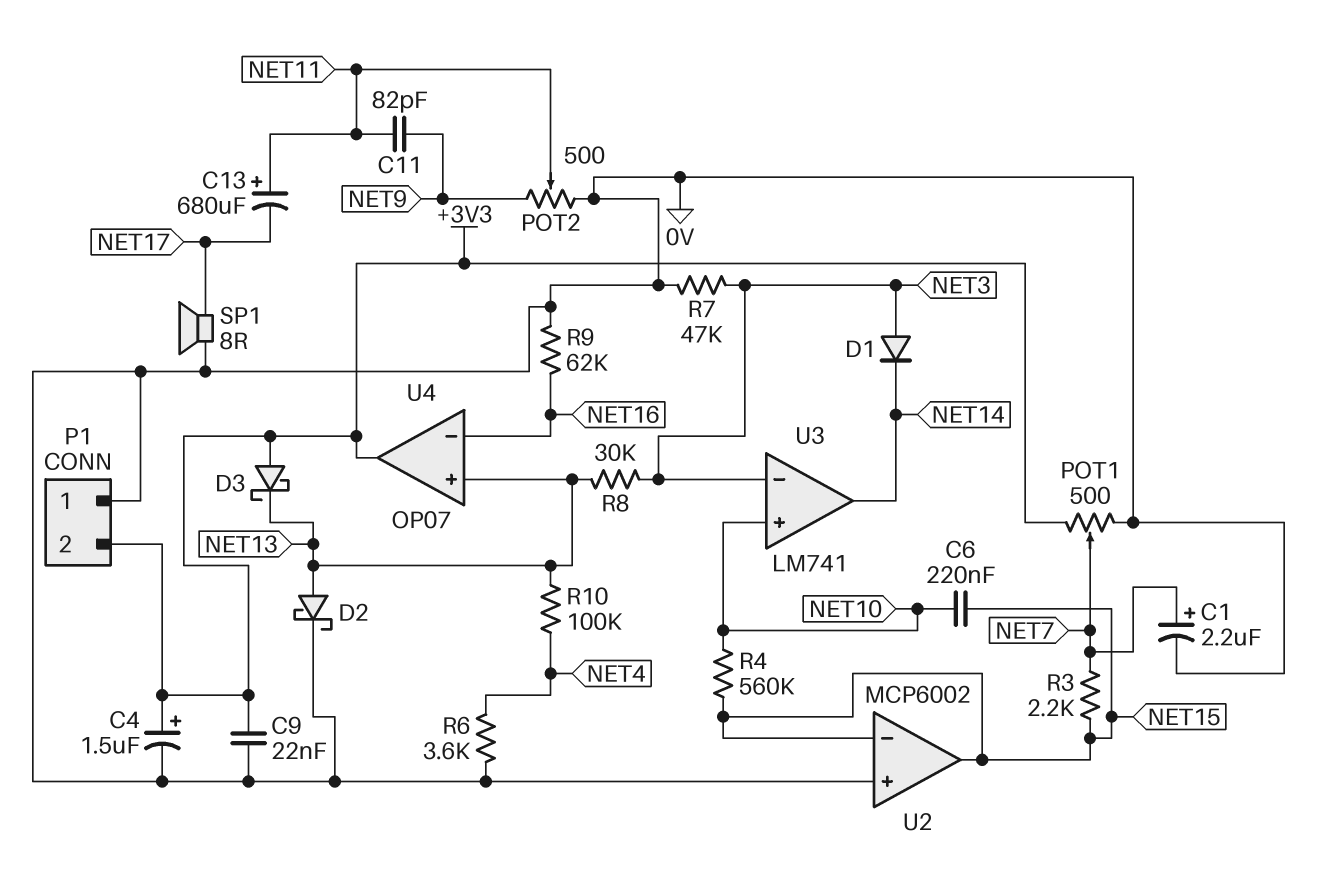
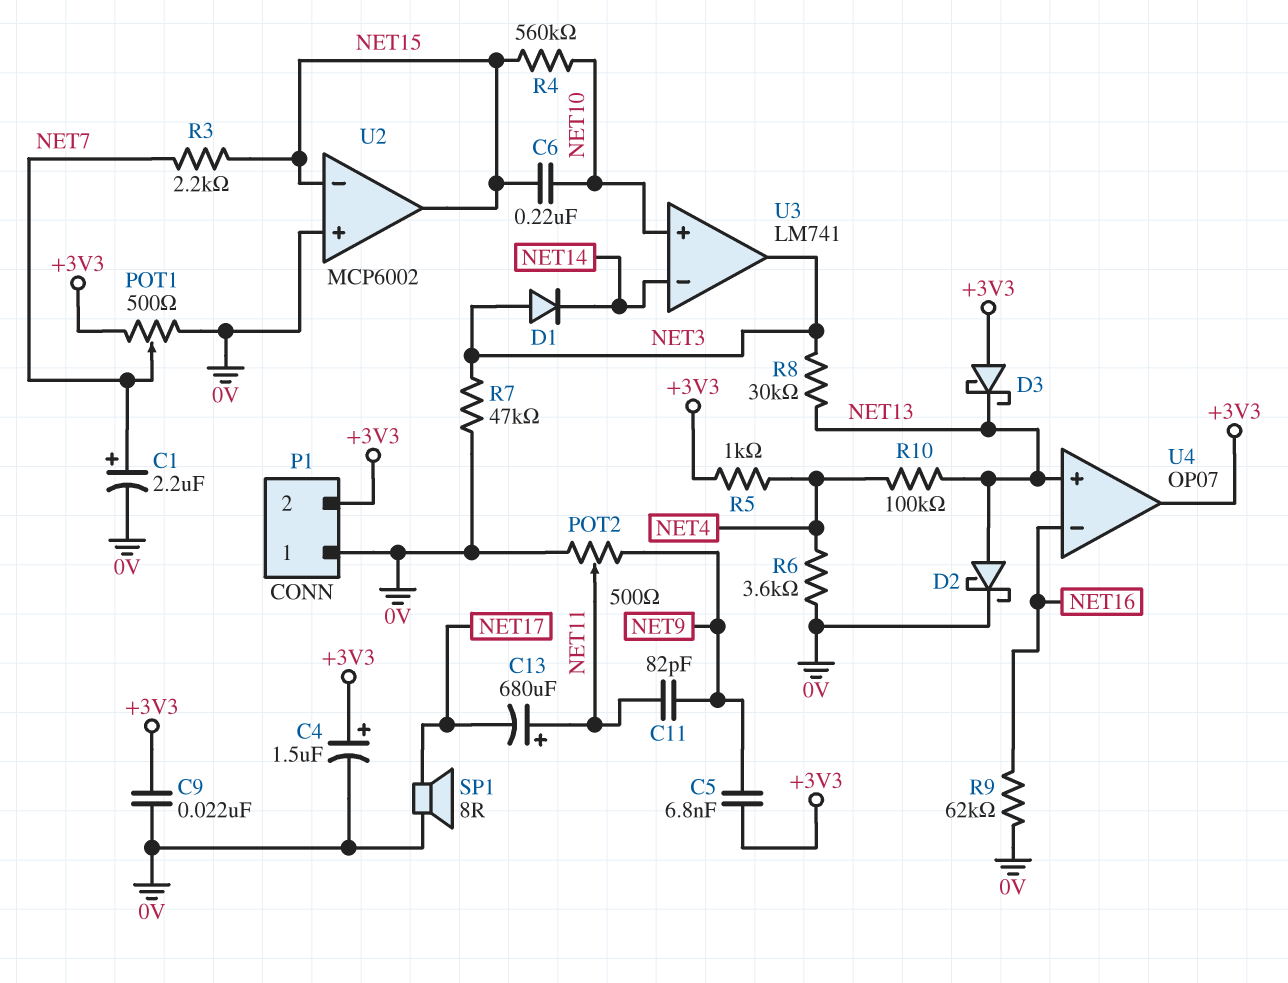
C5: none -> 6.8nF (+3V3, NET9)
R5: none -> 1k (+3V3, NET4)
U3 pin in-: NET3 -> NET14
U3 pin out: NET14 -> NET3

